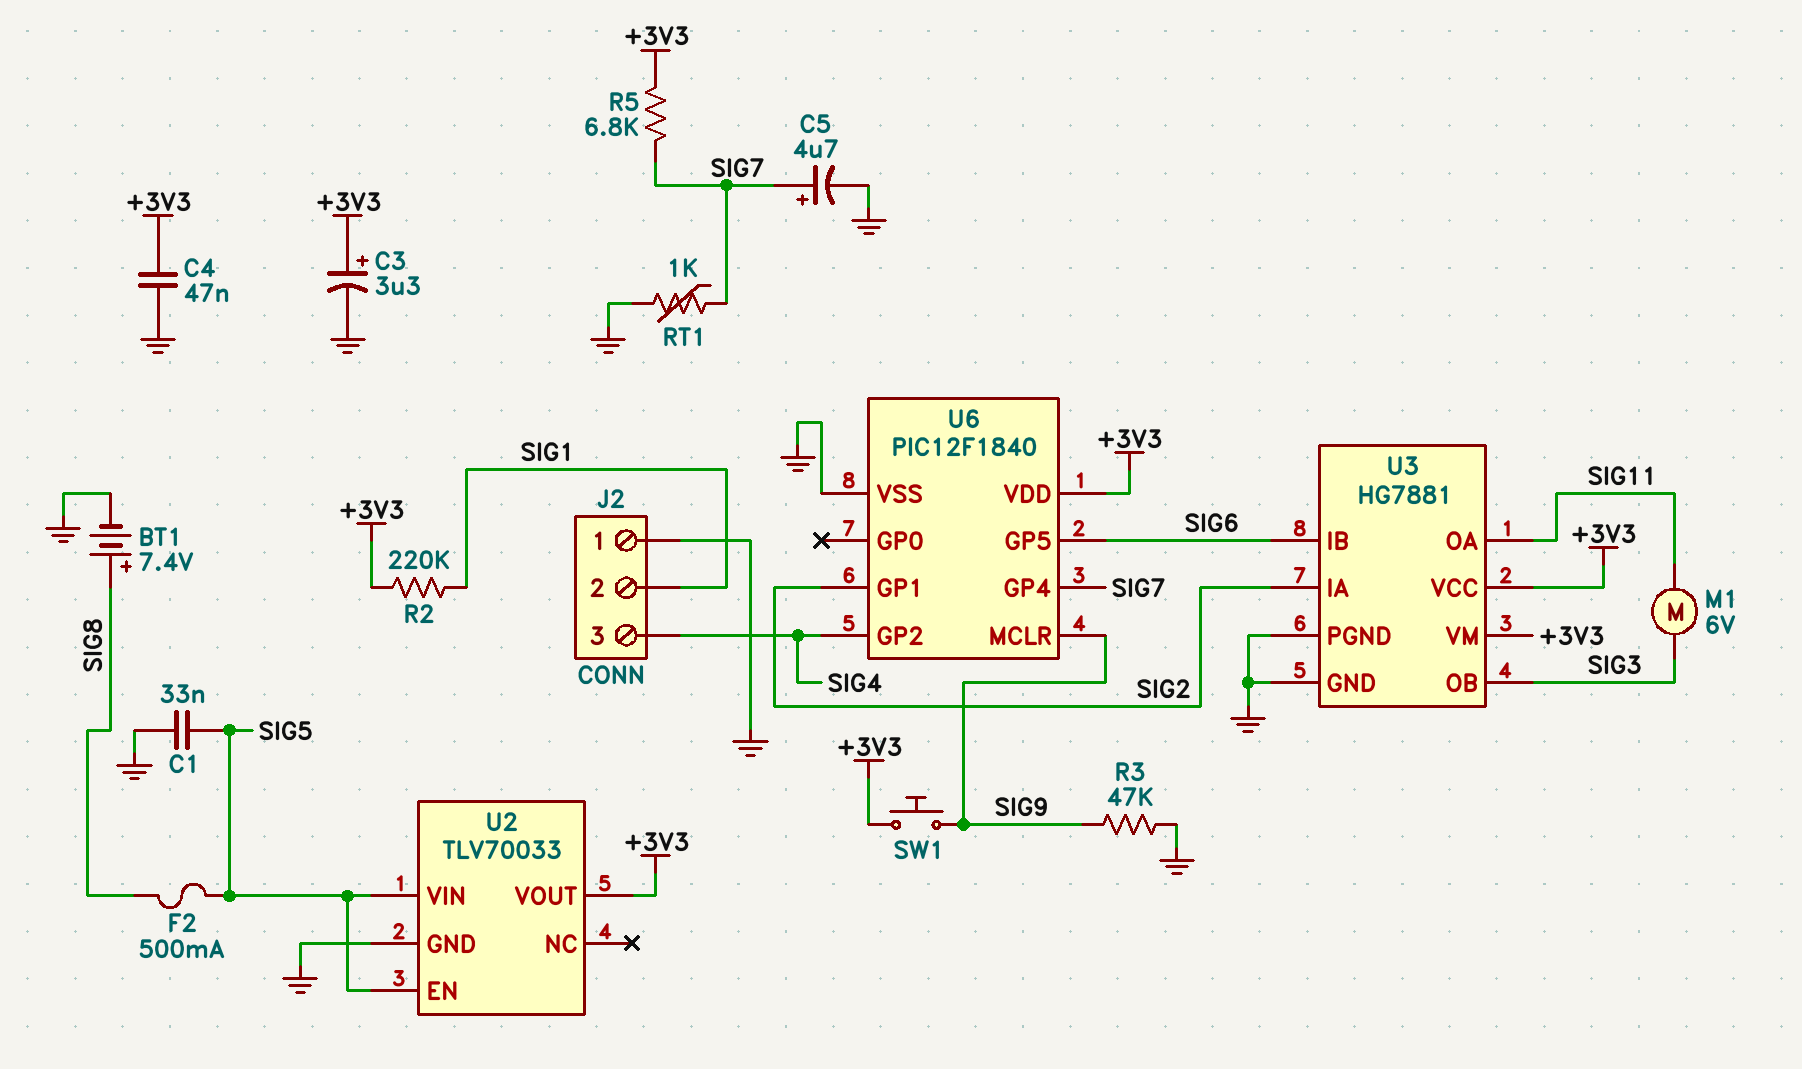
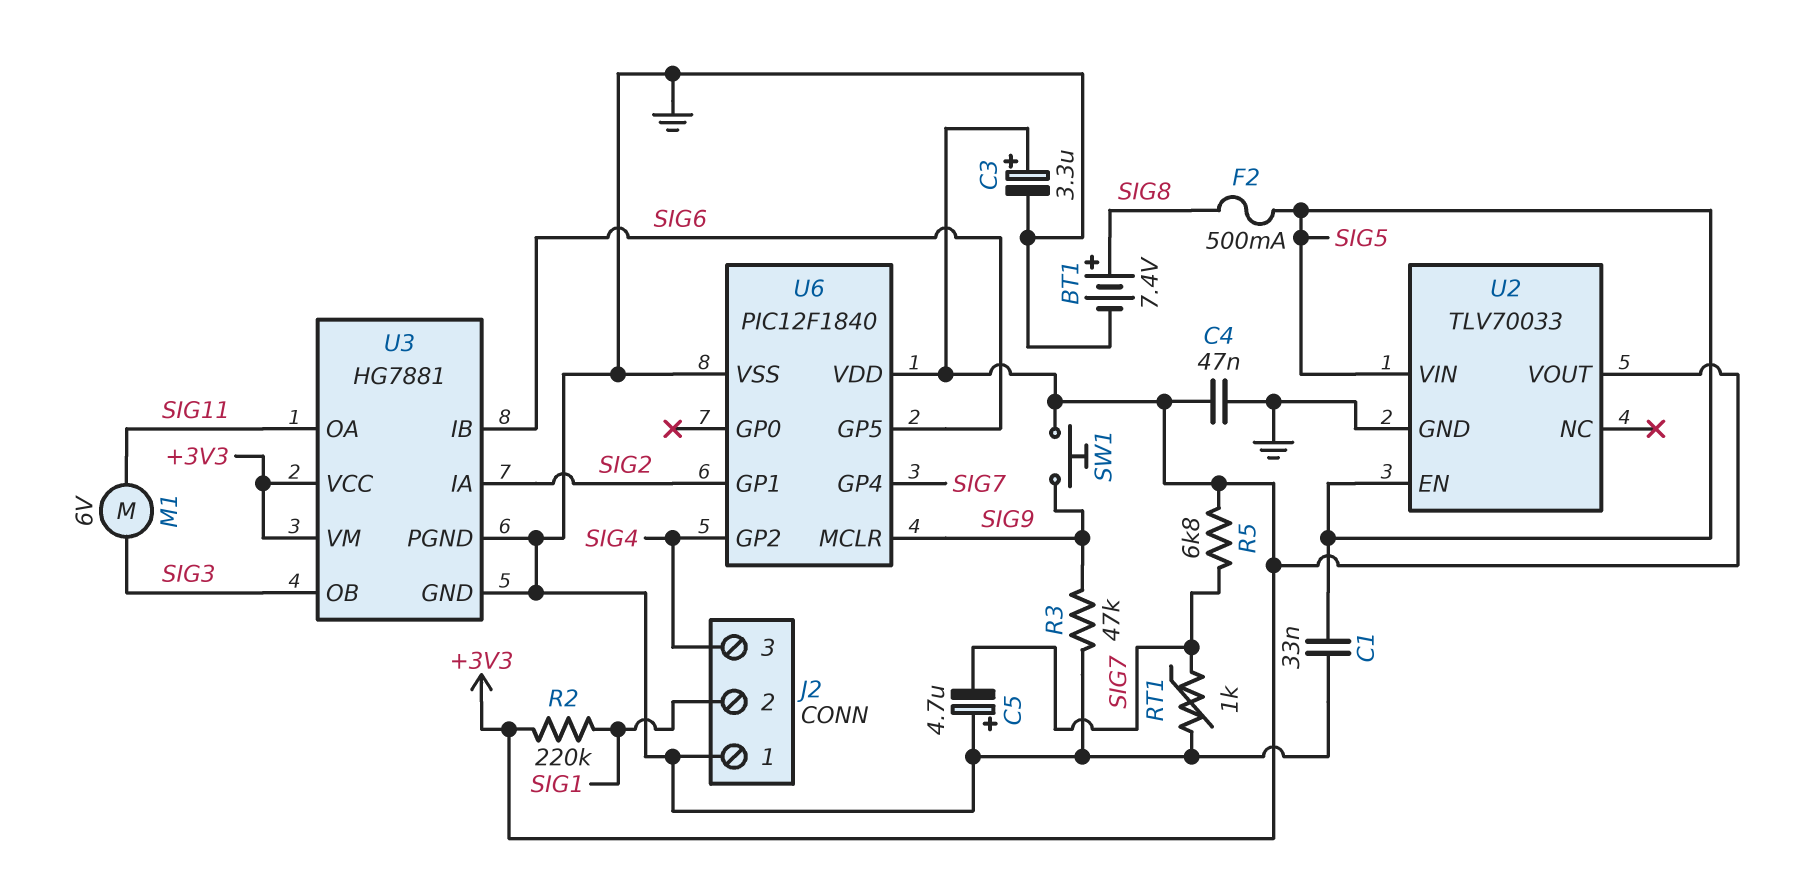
C5: 4.7uF (plus SIG7, minus GND) -> 4.7uF (plus GND, minus SIG7)

